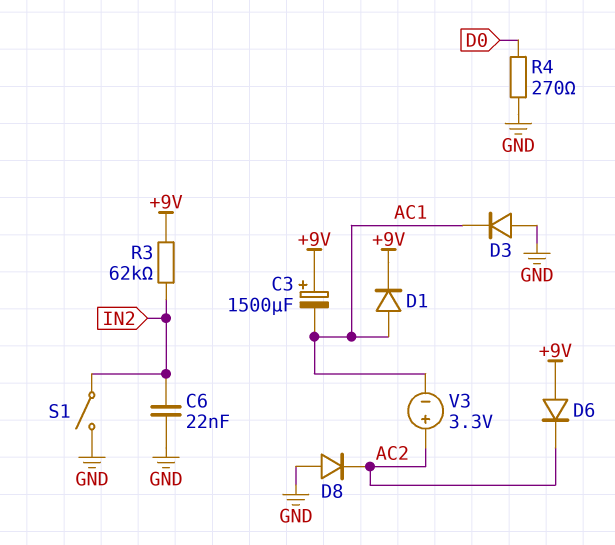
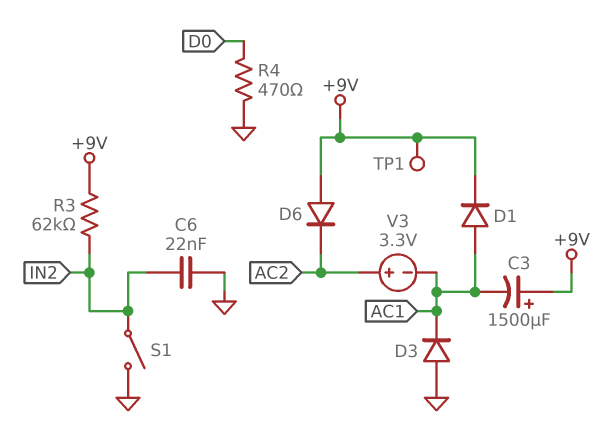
D8: diode (A GND, K AC2) -> none
R4: 270 (D0, GND) -> 470 (D0, GND)
TP1: none -> test point (+9V)

